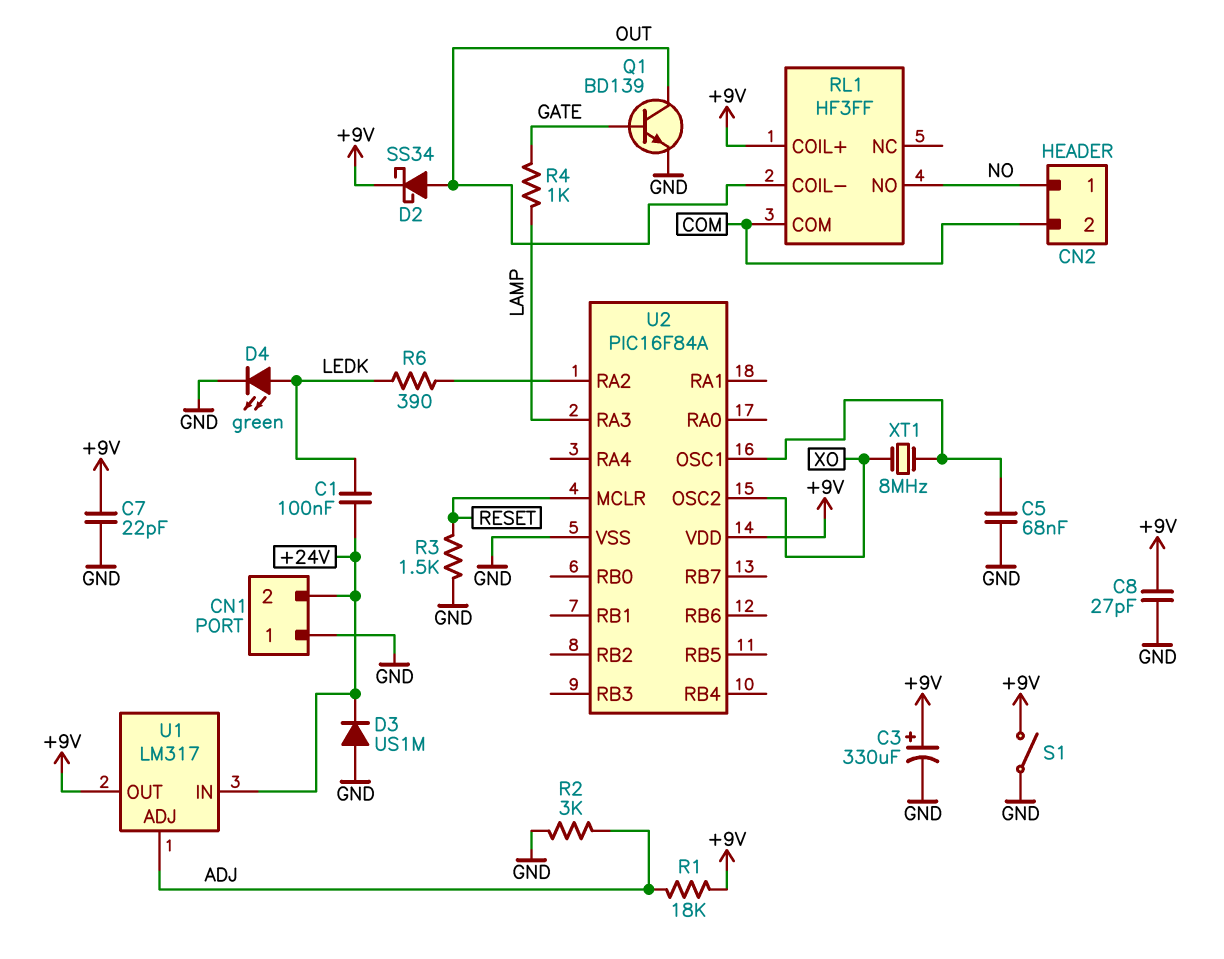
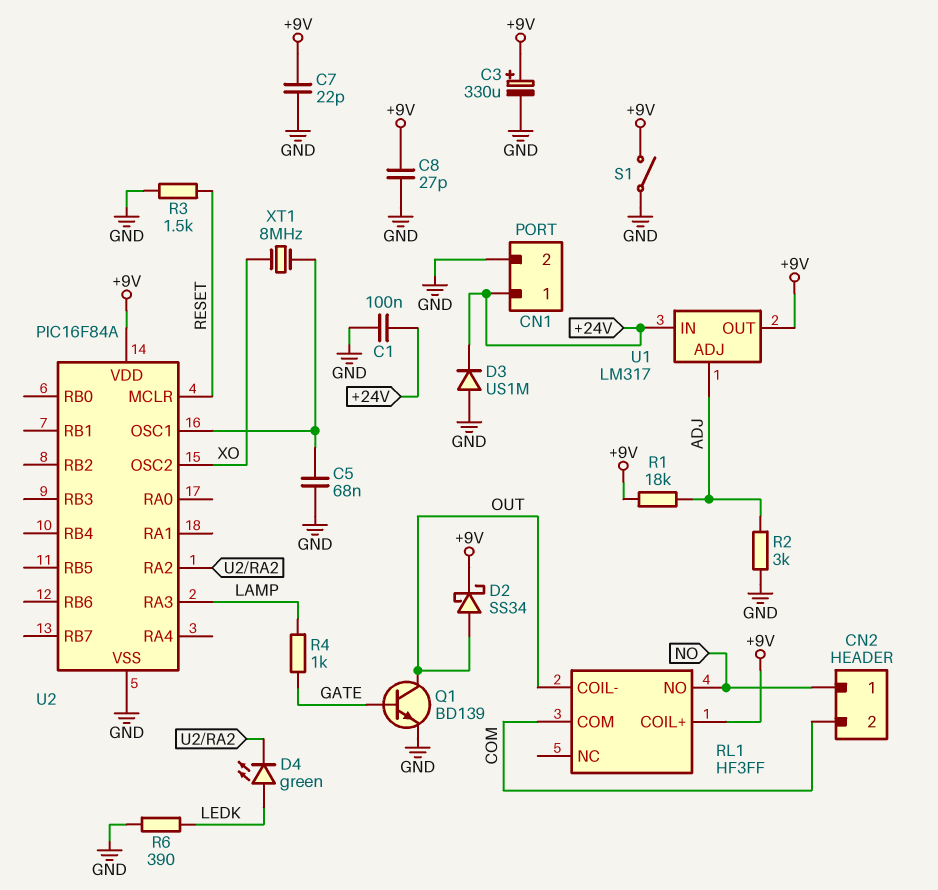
C1: 100nF (+24V, LEDK) -> 100nF (+24V, GND)
CN1 pin 1: GND -> +24V
CN1 pin 2: +24V -> GND
D4: LED green (A LEDK, K GND) -> LED green (A LEDK, K U2/RA2)
R6: 390 (LEDK, U2/RA2) -> 390 (GND, LEDK)

